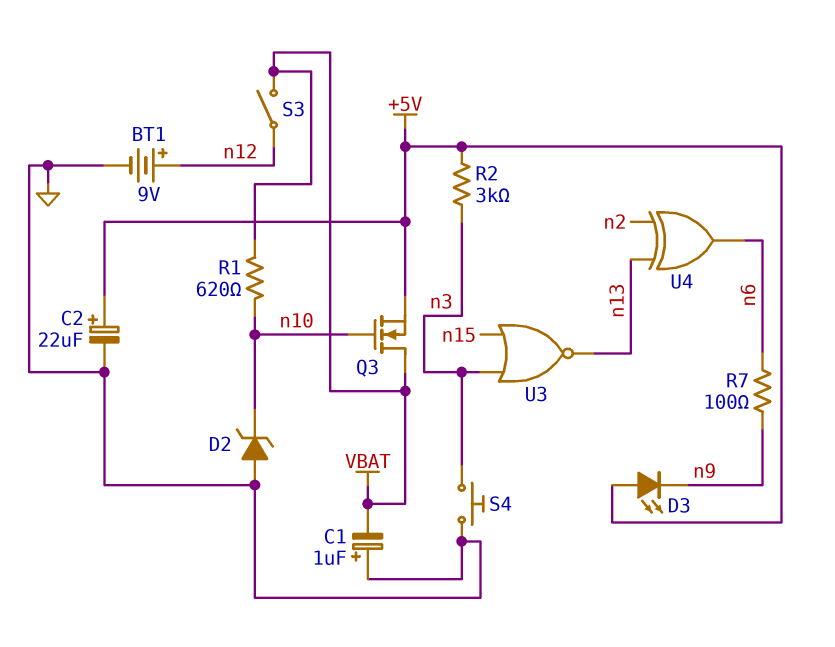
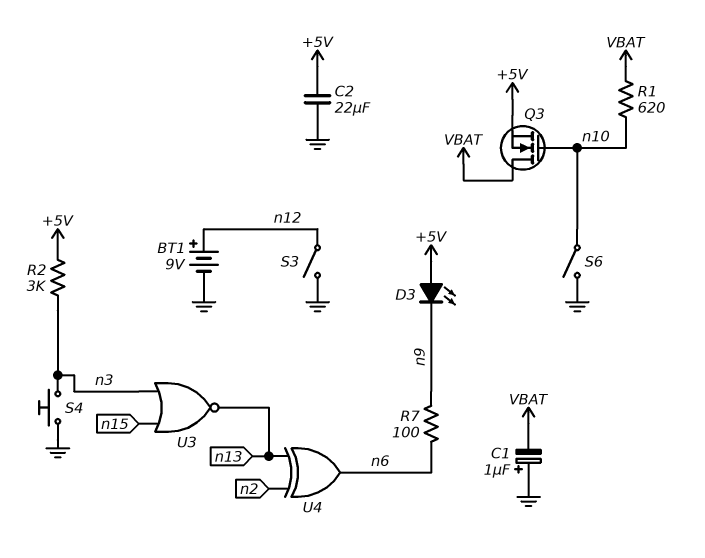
C2: 22uF (plus +5V, minus GND) -> 22uF (+5V, GND)
D2: zener (A GND, K n10) -> none
S3: switch (VBAT, n12) -> switch (GND, n12)
S6: none -> switch (GND, n10)

